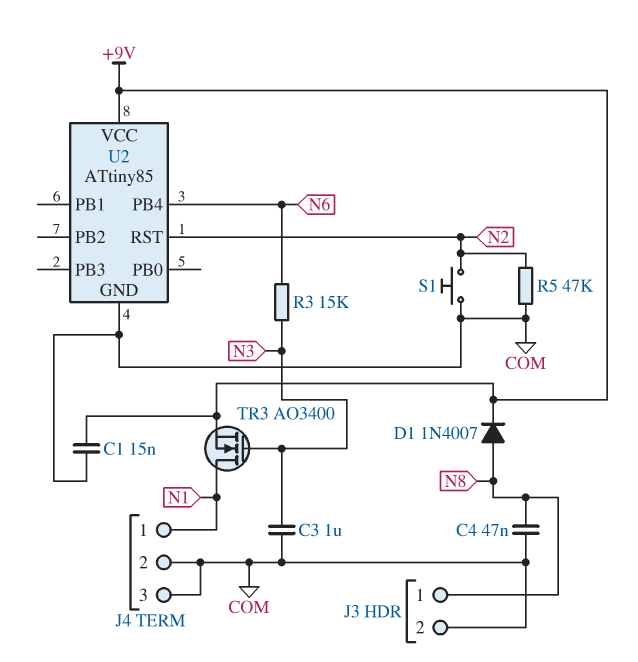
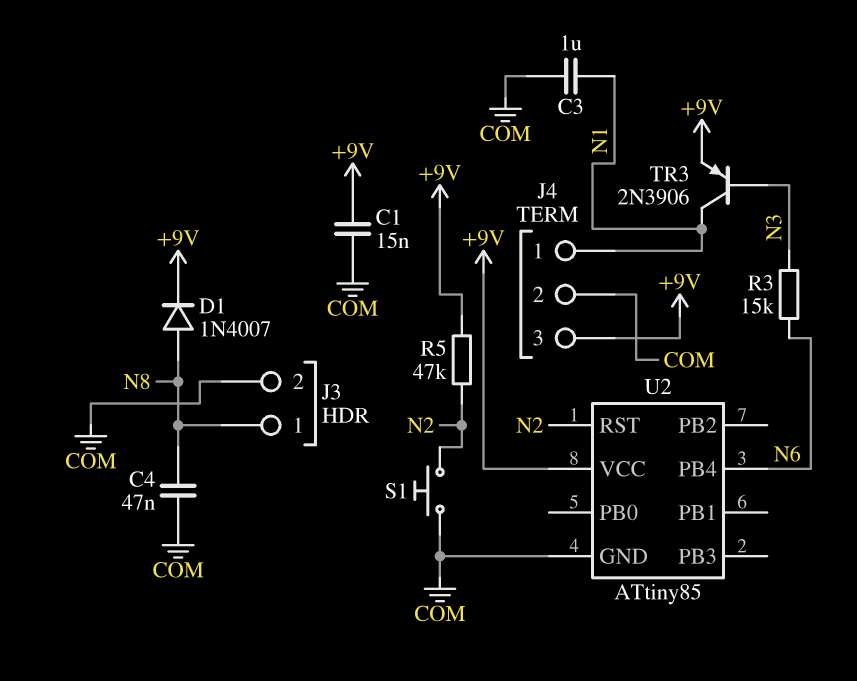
C3: 1uF (COM, N3) -> 1uF (COM, N1)
J4 pin 3: COM -> +9V
R5: 47k (COM, N2) -> 47k (+9V, N2)
TR3: NMOS AO3400 (G N3, D N1, S +9V) -> PNP 2N3906 (B N3, C N1, E +9V)

